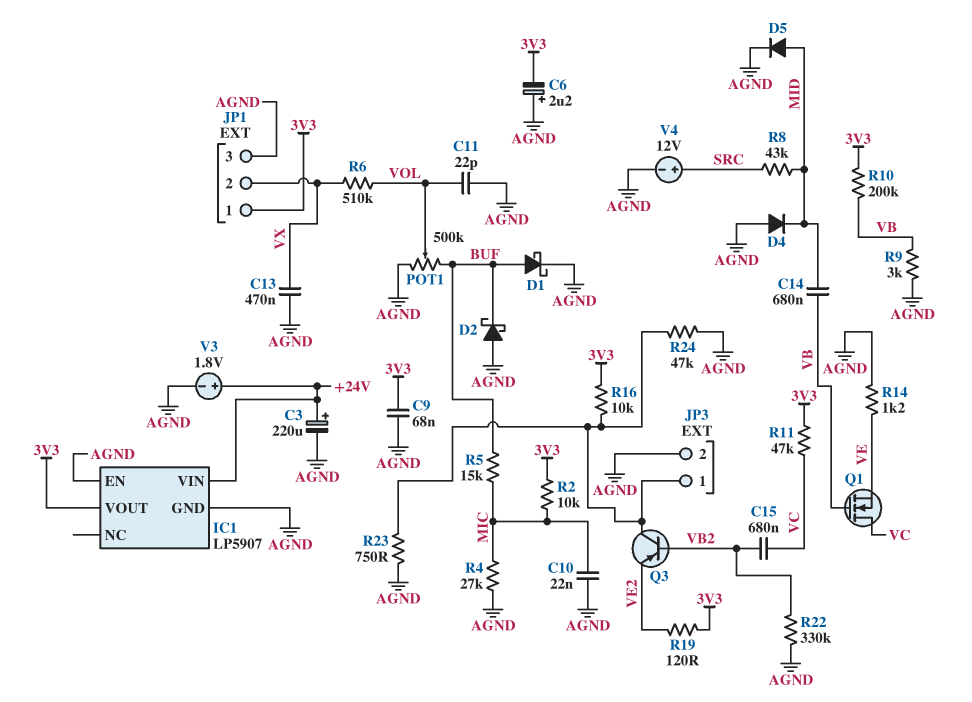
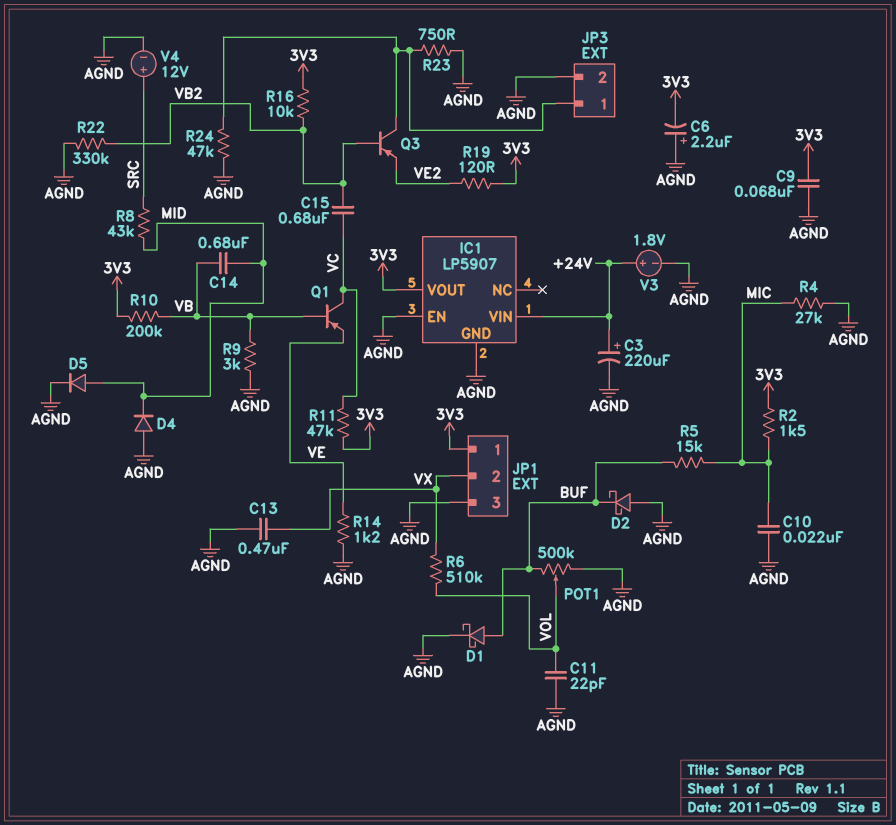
Q1: NMOS (G VB, D VC, S VE) -> PNP (B VB, C VC, E VE)
R2: 10k (3V3, MIC) -> 1.5k (3V3, MIC)
R16: 10k (3V3, JP3/1) -> 10k (3V3, VB2)

